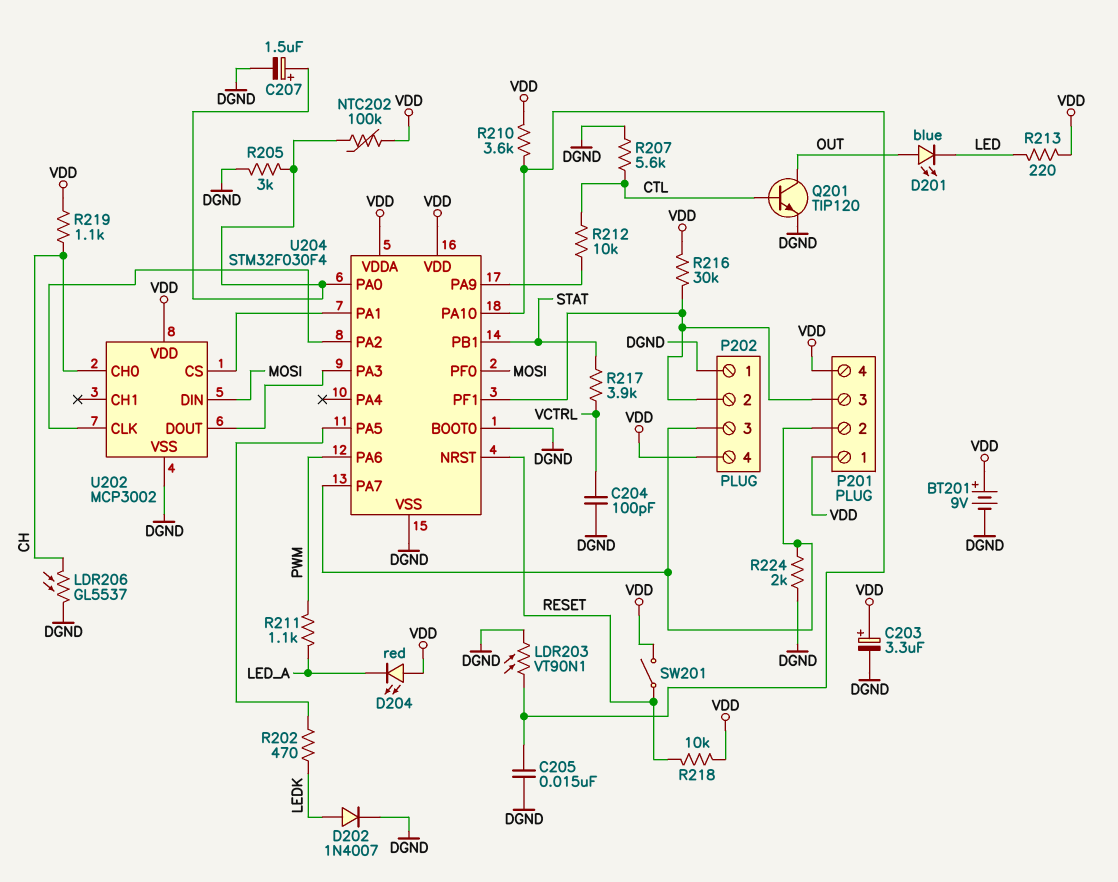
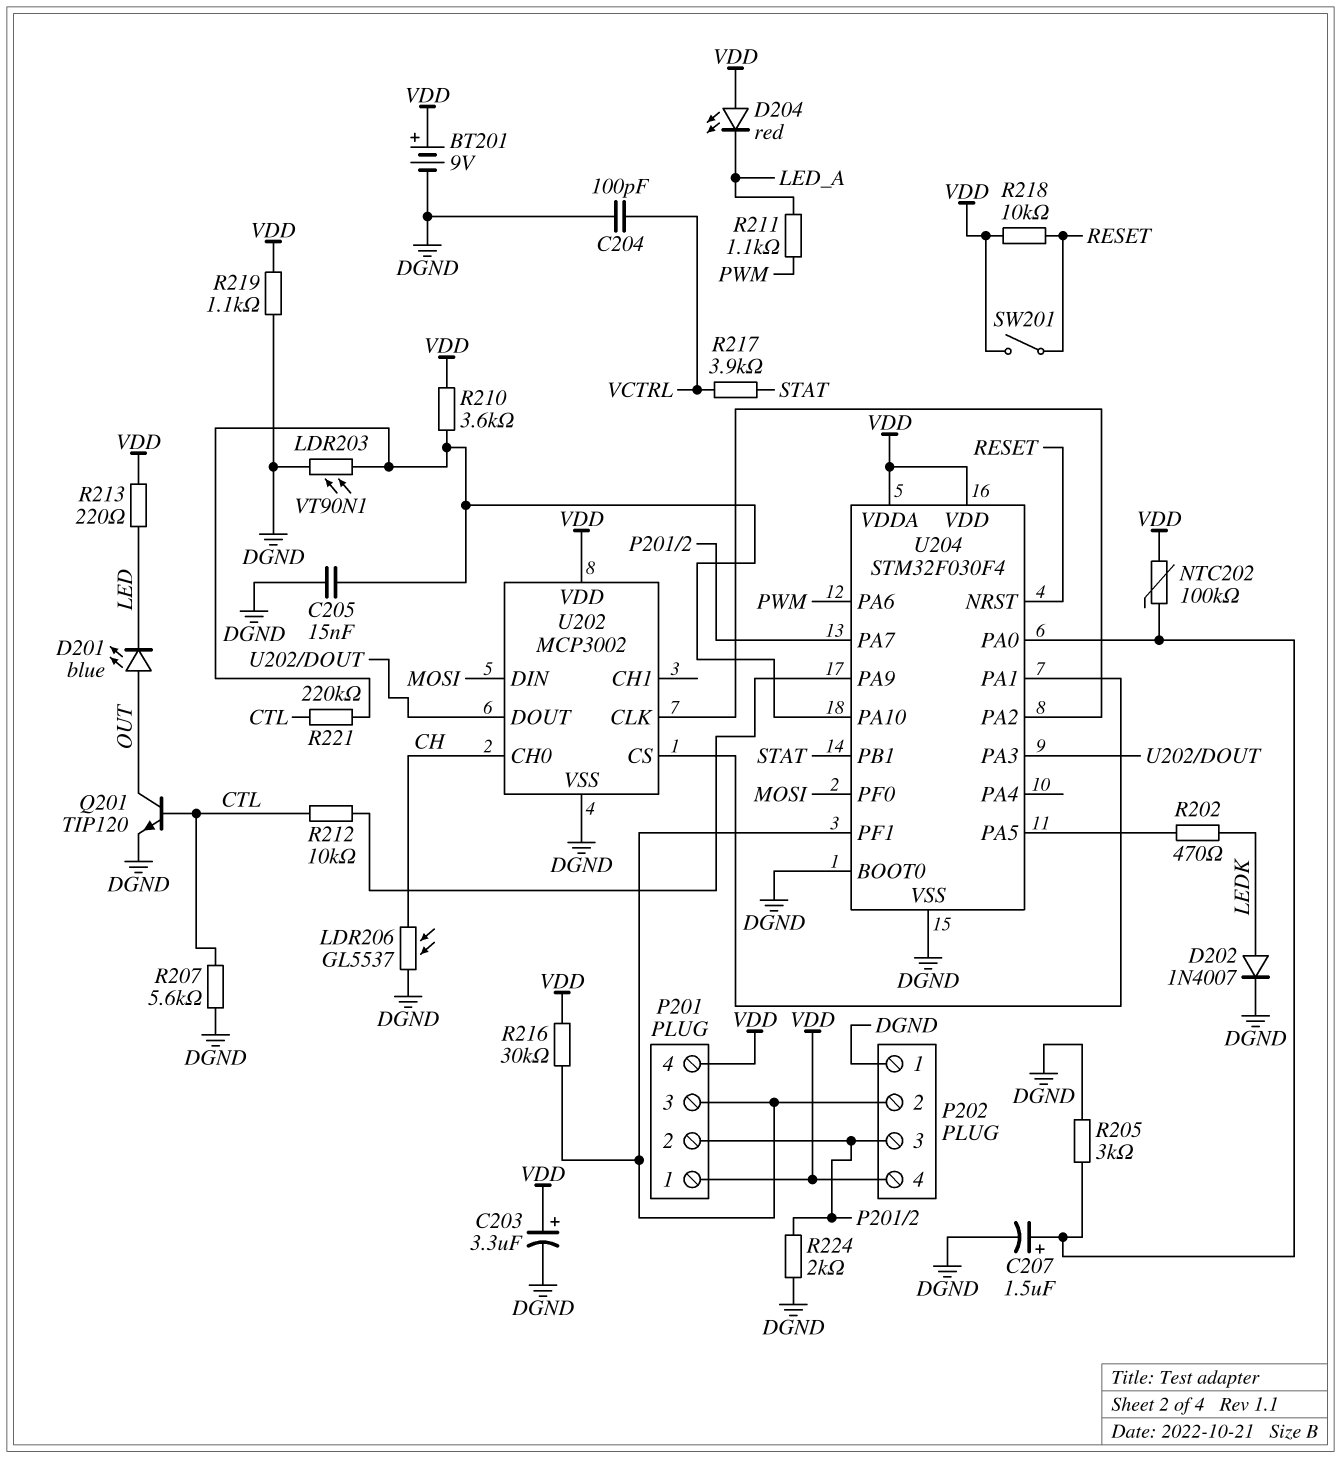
R219: 1.1k (CH, VDD) -> 1.1k (DGND, VDD)
R221: none -> 220k (CTL, U204/PA10)

